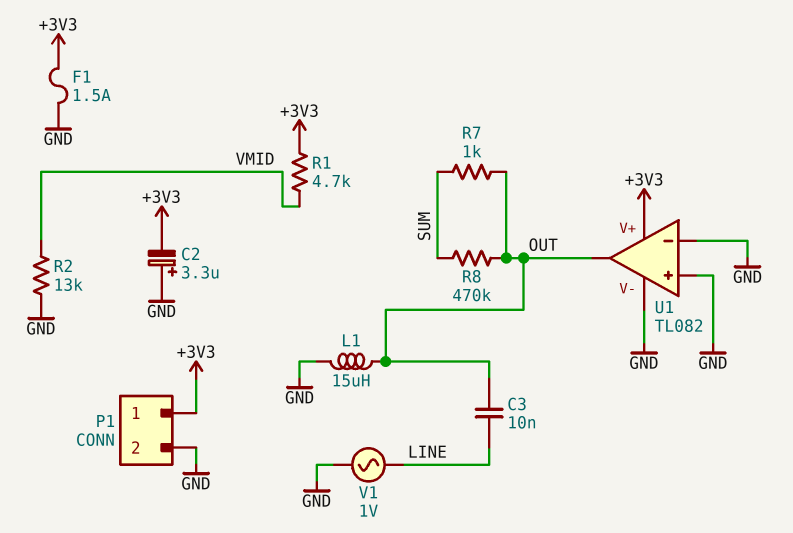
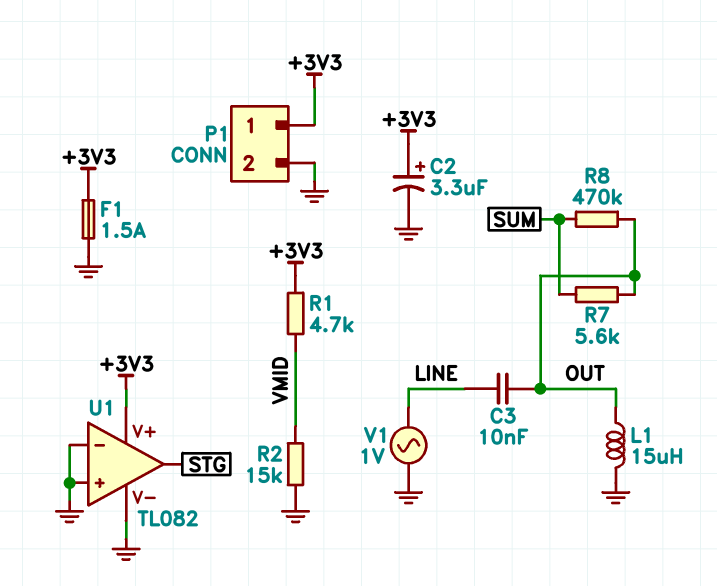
C2: 3.3uF (plus GND, minus +3V3) -> 3.3uF (plus +3V3, minus GND)
R2: 13k (GND, VMID) -> 15k (GND, VMID)
R7: 1k (OUT, SUM) -> 5.6k (OUT, SUM)
U1 pin out: OUT -> STG

